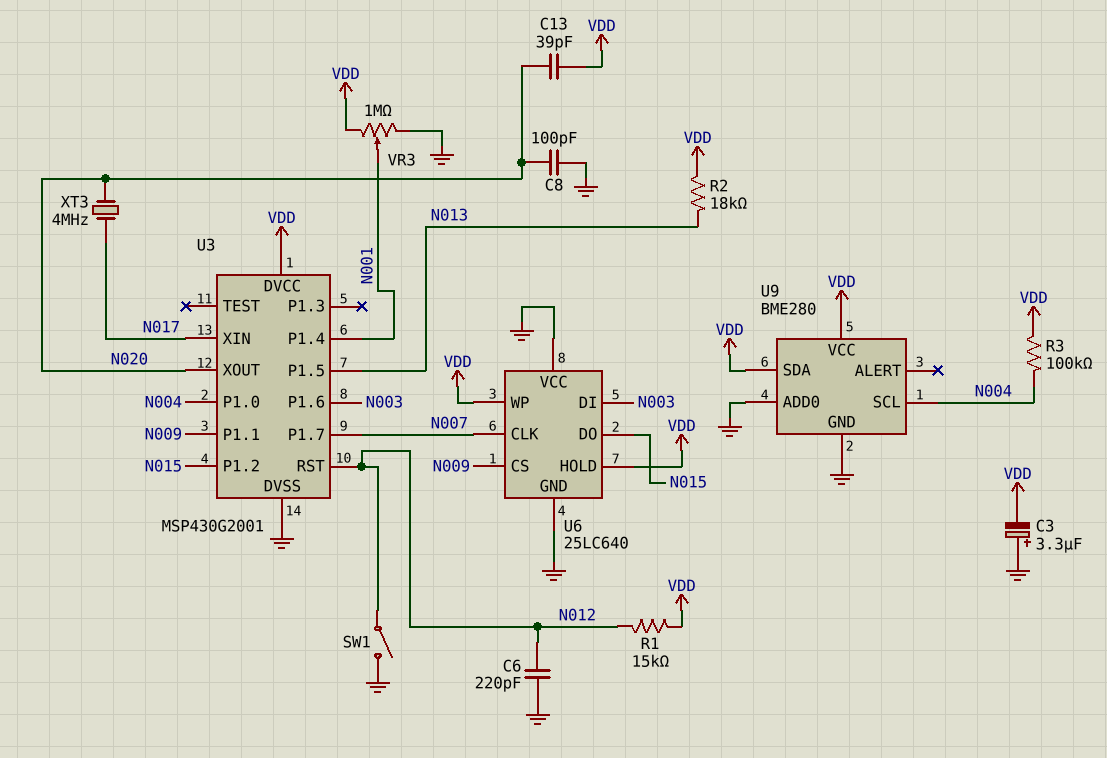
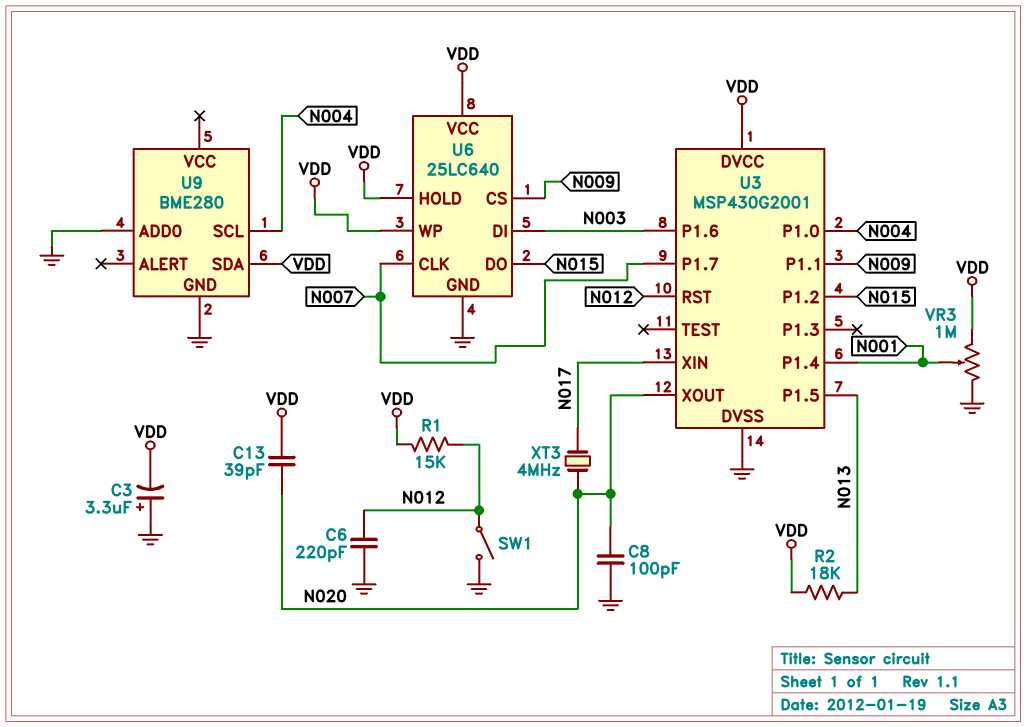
R3: 100k (N004, VDD) -> none
U6 pin VCC: GND -> VDD
U9 pin VCC: VDD -> none

